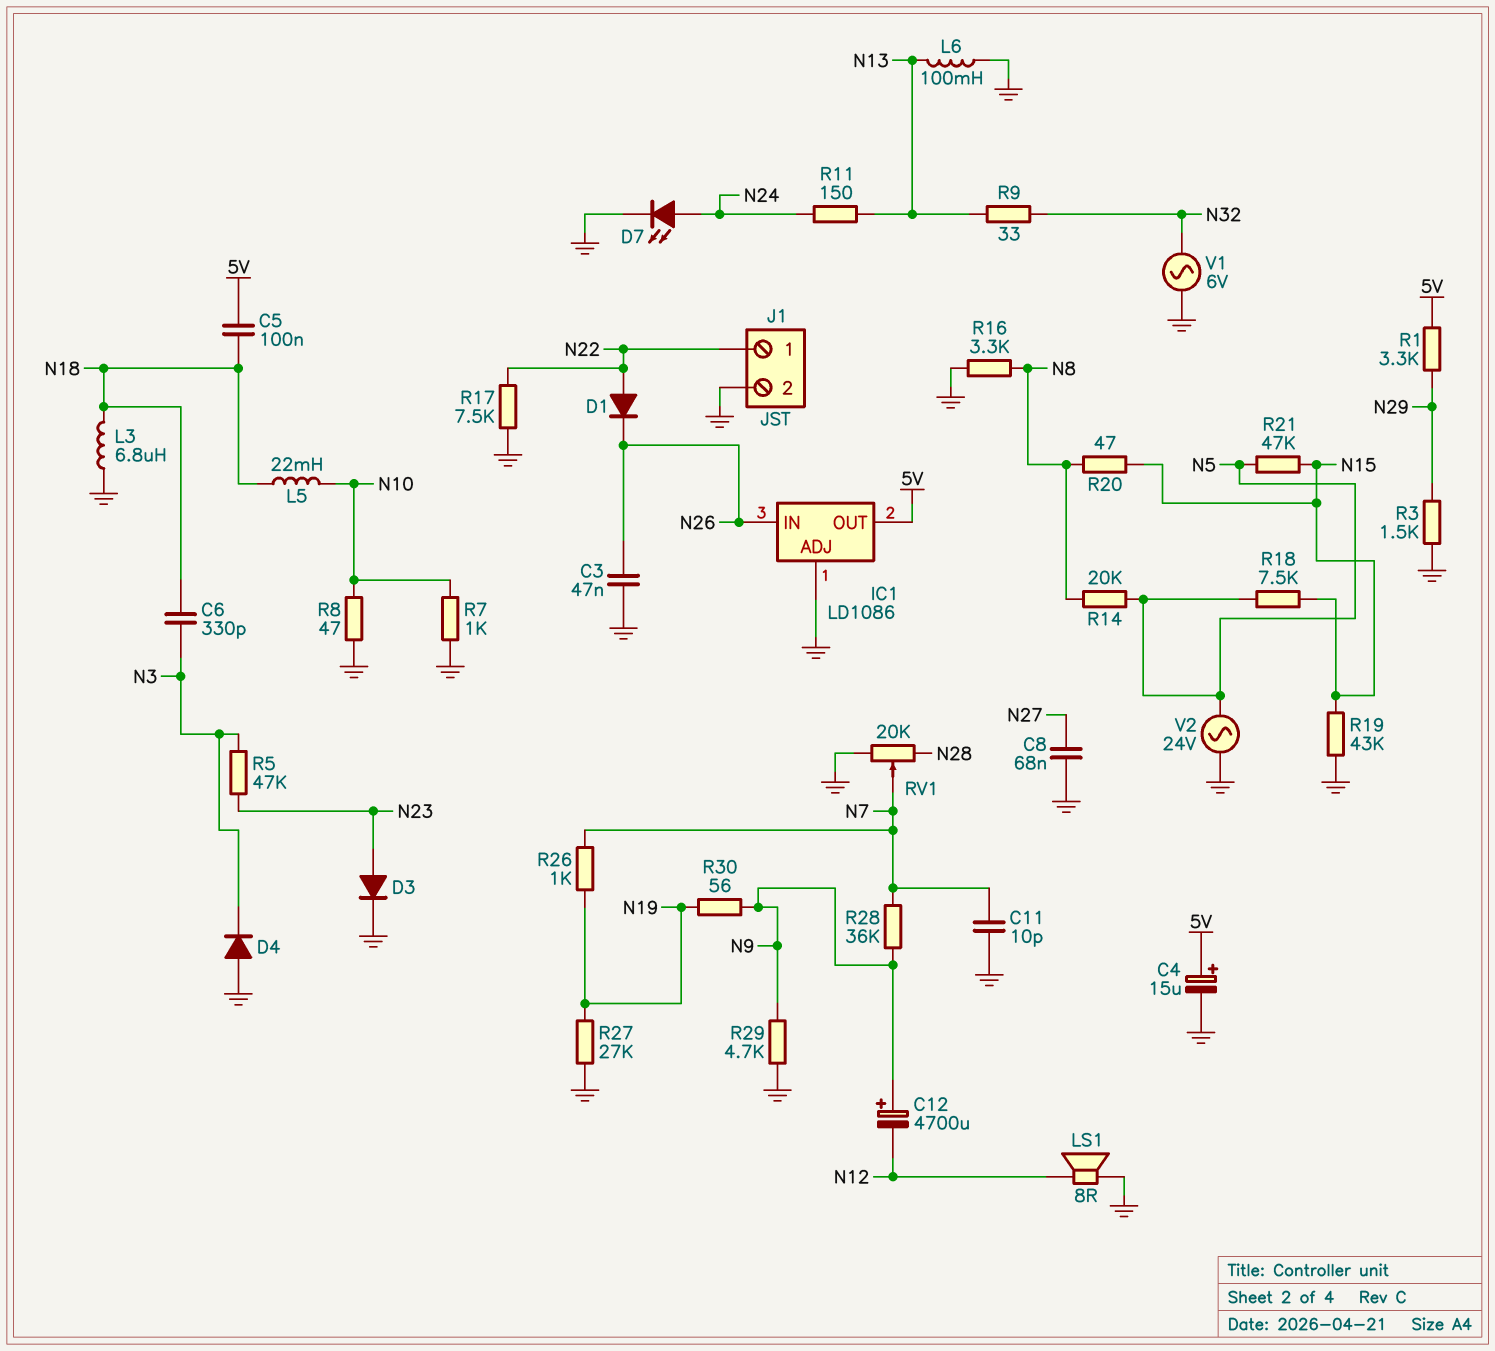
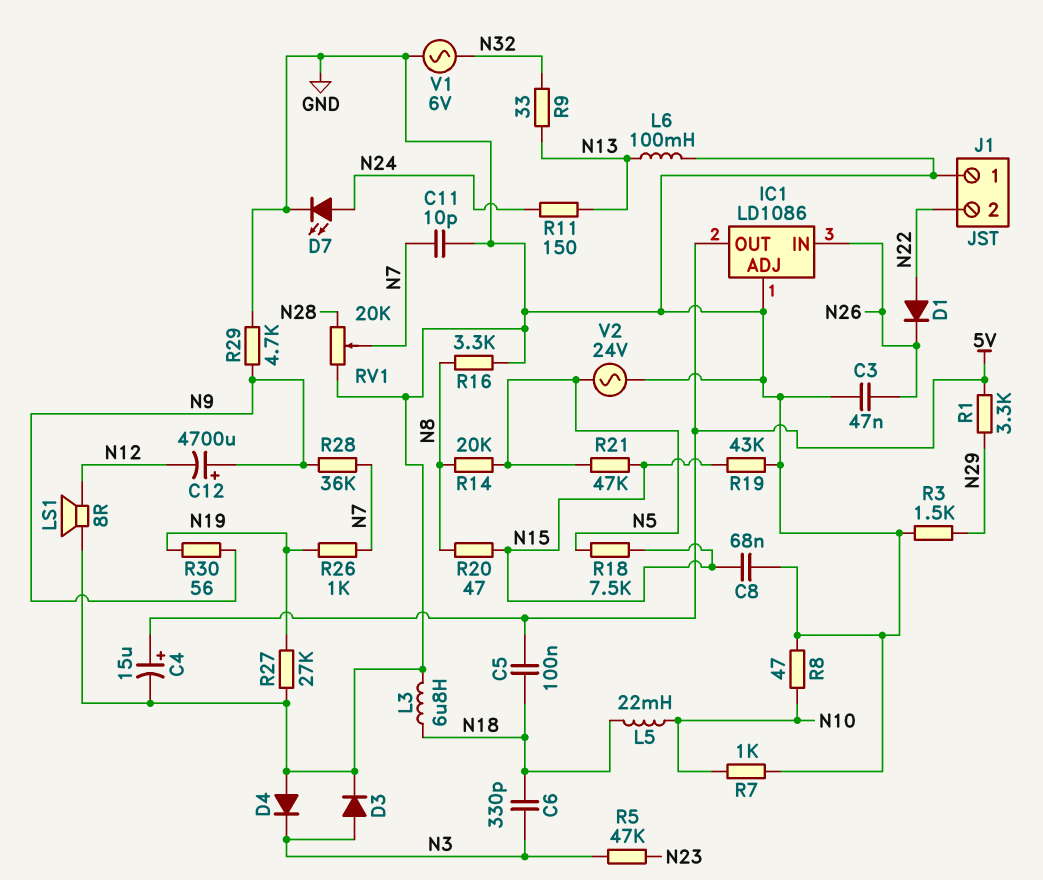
C8: 68nF (GND, N27) -> 68nF (GND, N15)
D3: diode (A N23, K GND) -> diode (A N3, K GND)
J1 pin 1: N22 -> GND
J1 pin 2: GND -> N22
R17: 7.5k (GND, N22) -> none

